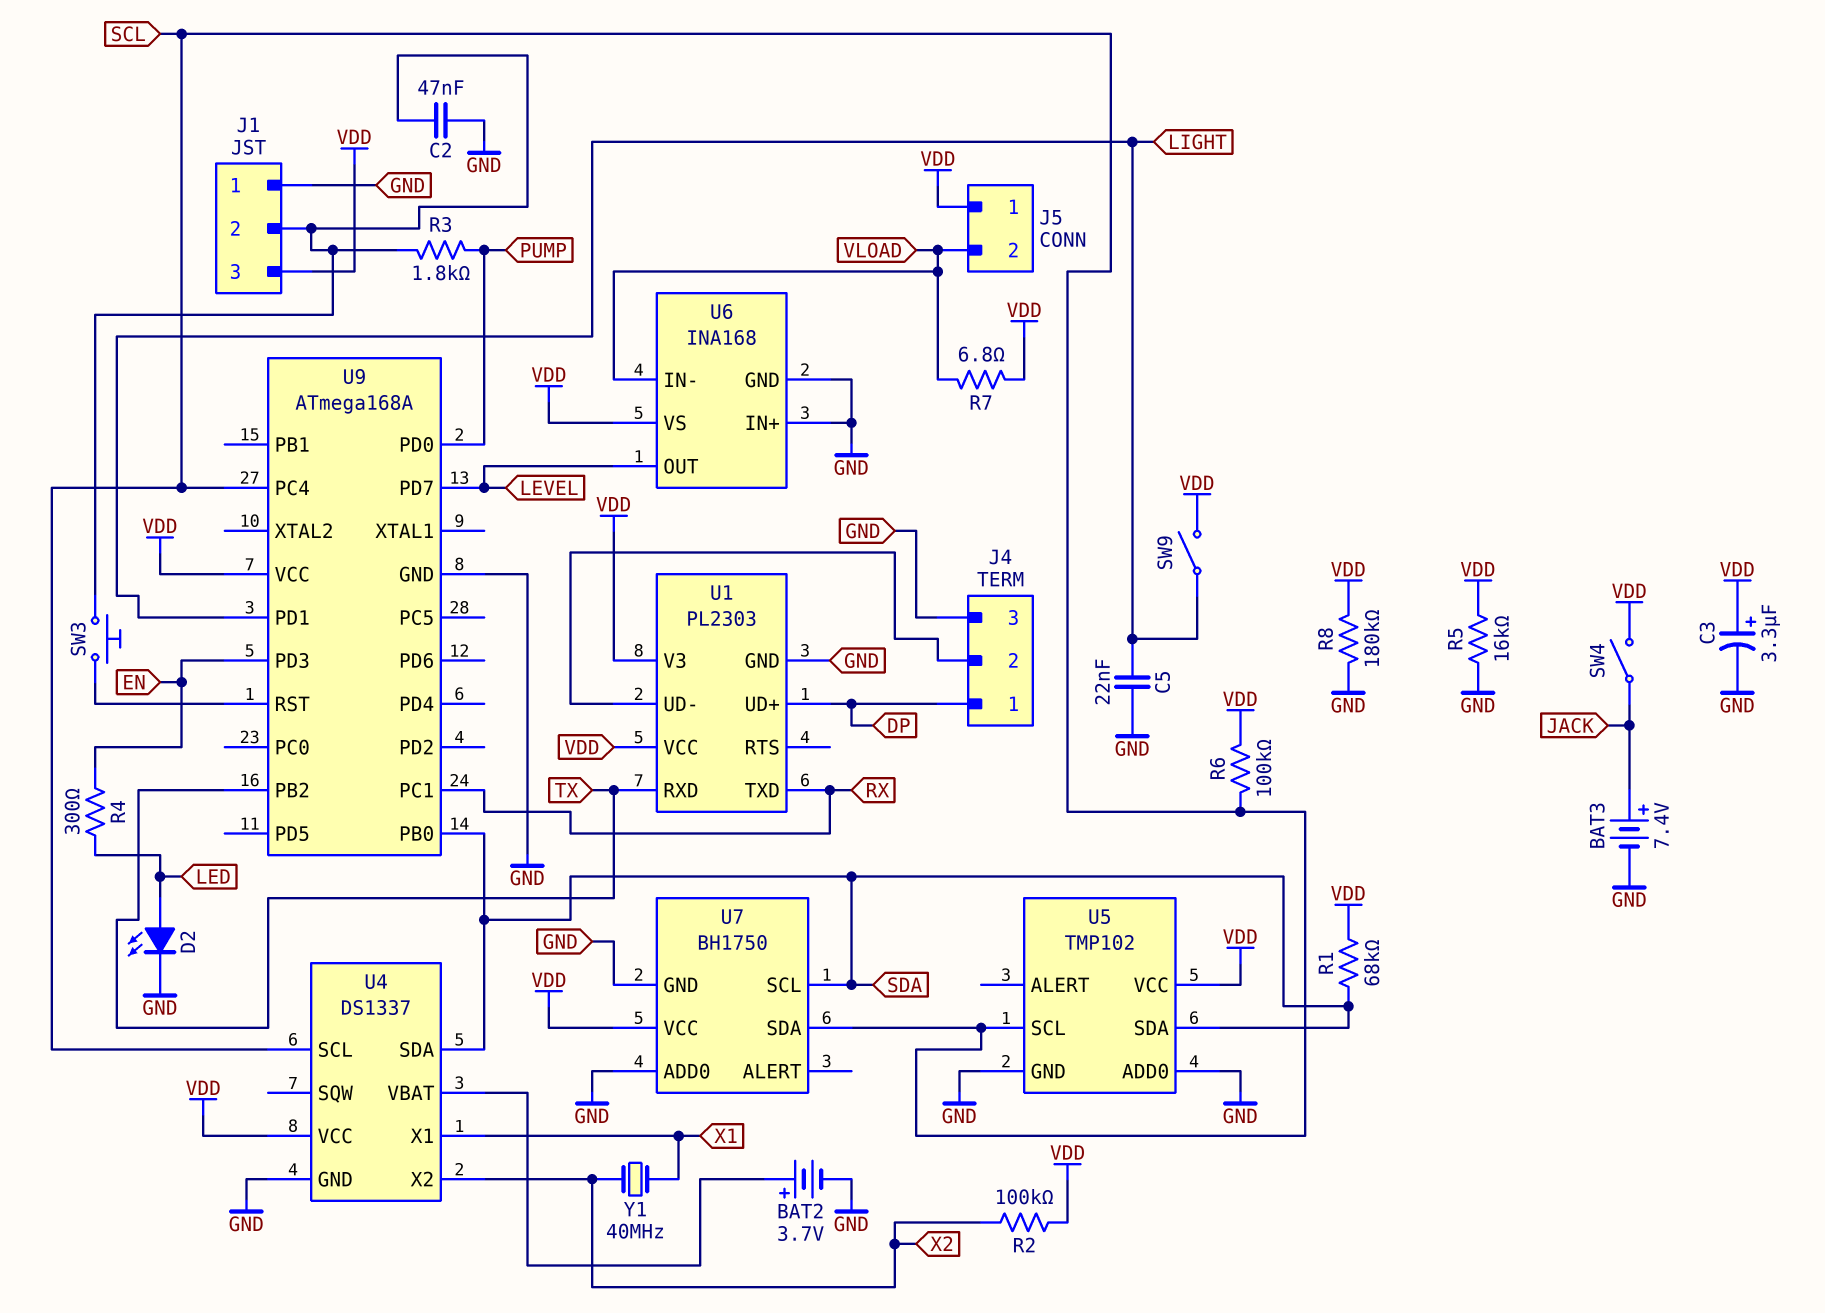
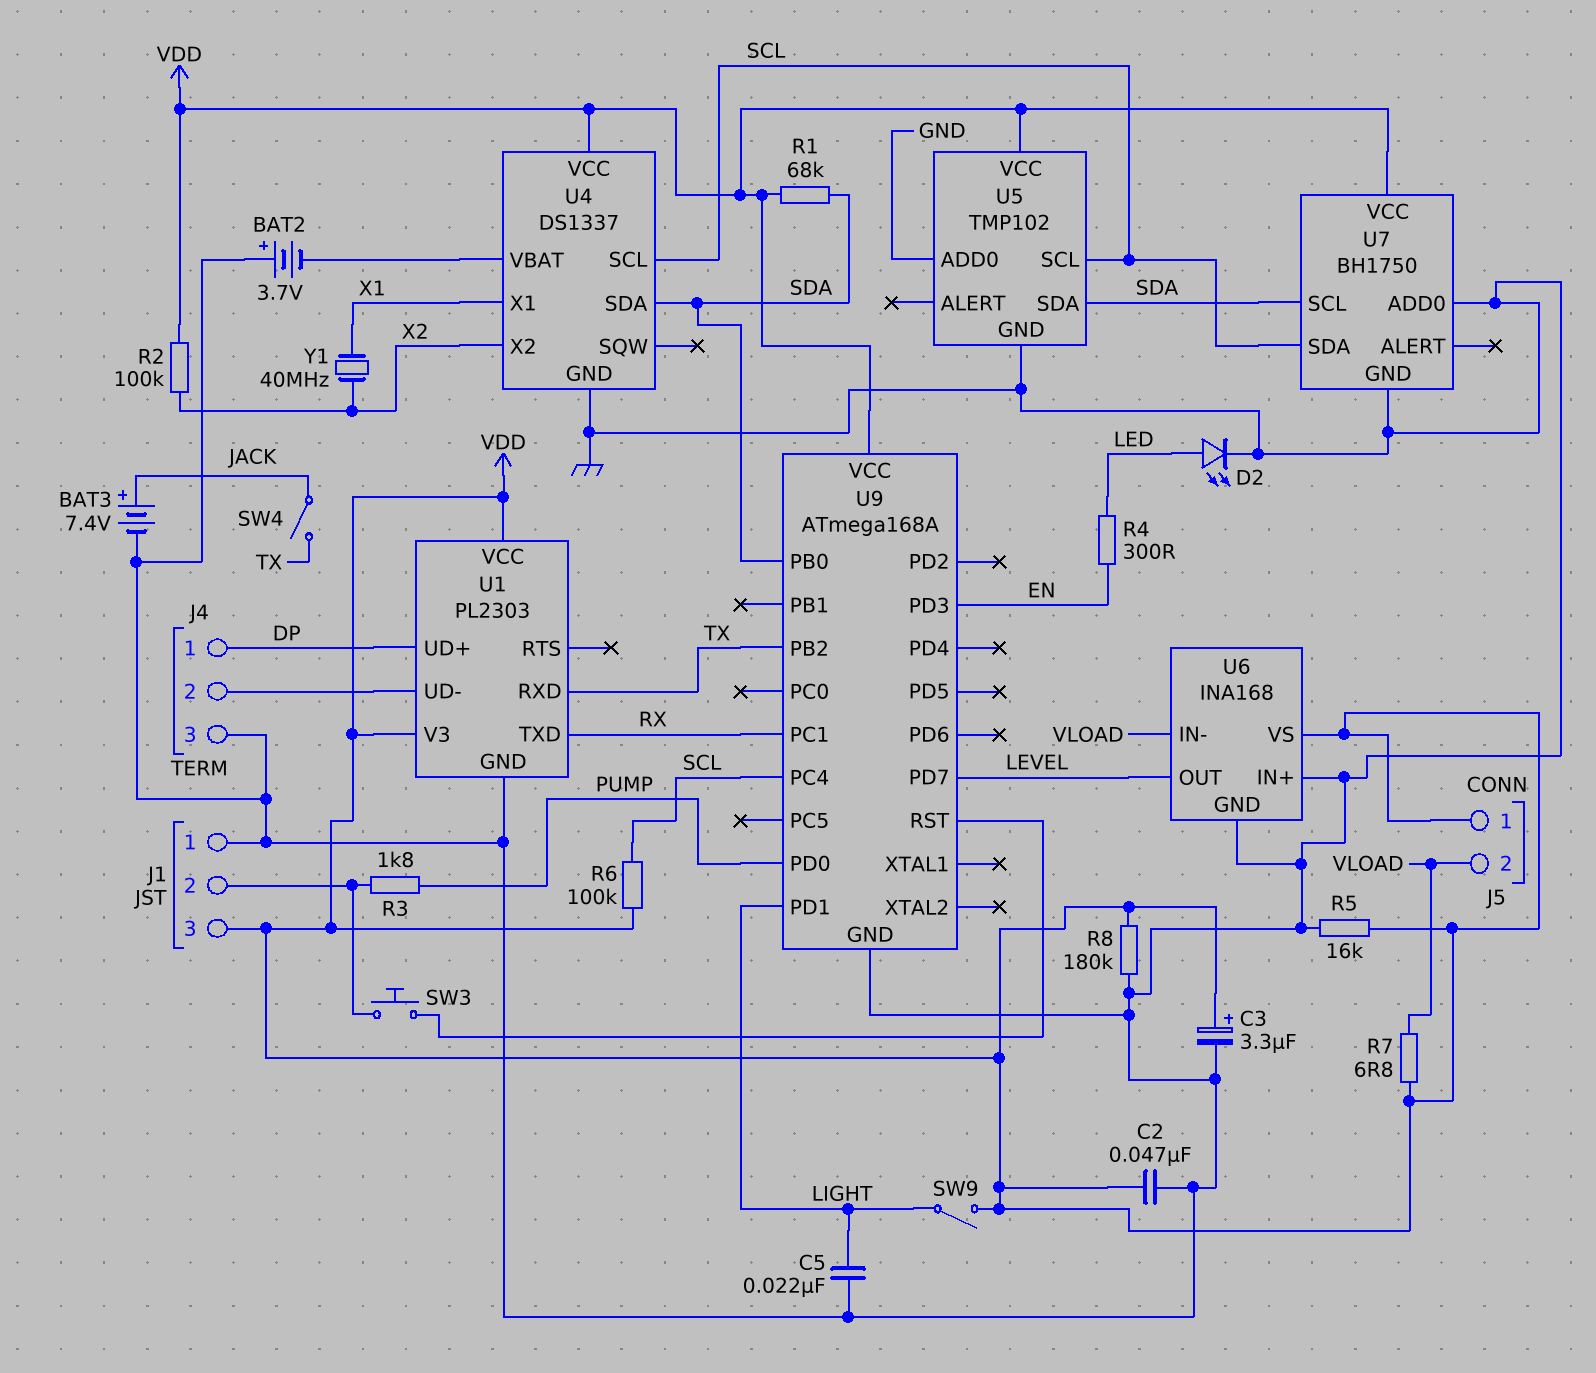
BAT2: 3.7V (plus U4/VBAT, minus GND) -> 3.7V (plus GND, minus U4/VBAT)
C2: 47nF (GND, J1/2) -> 47nF (GND, VDD)
SW4: switch (JACK, VDD) -> switch (JACK, TX)

